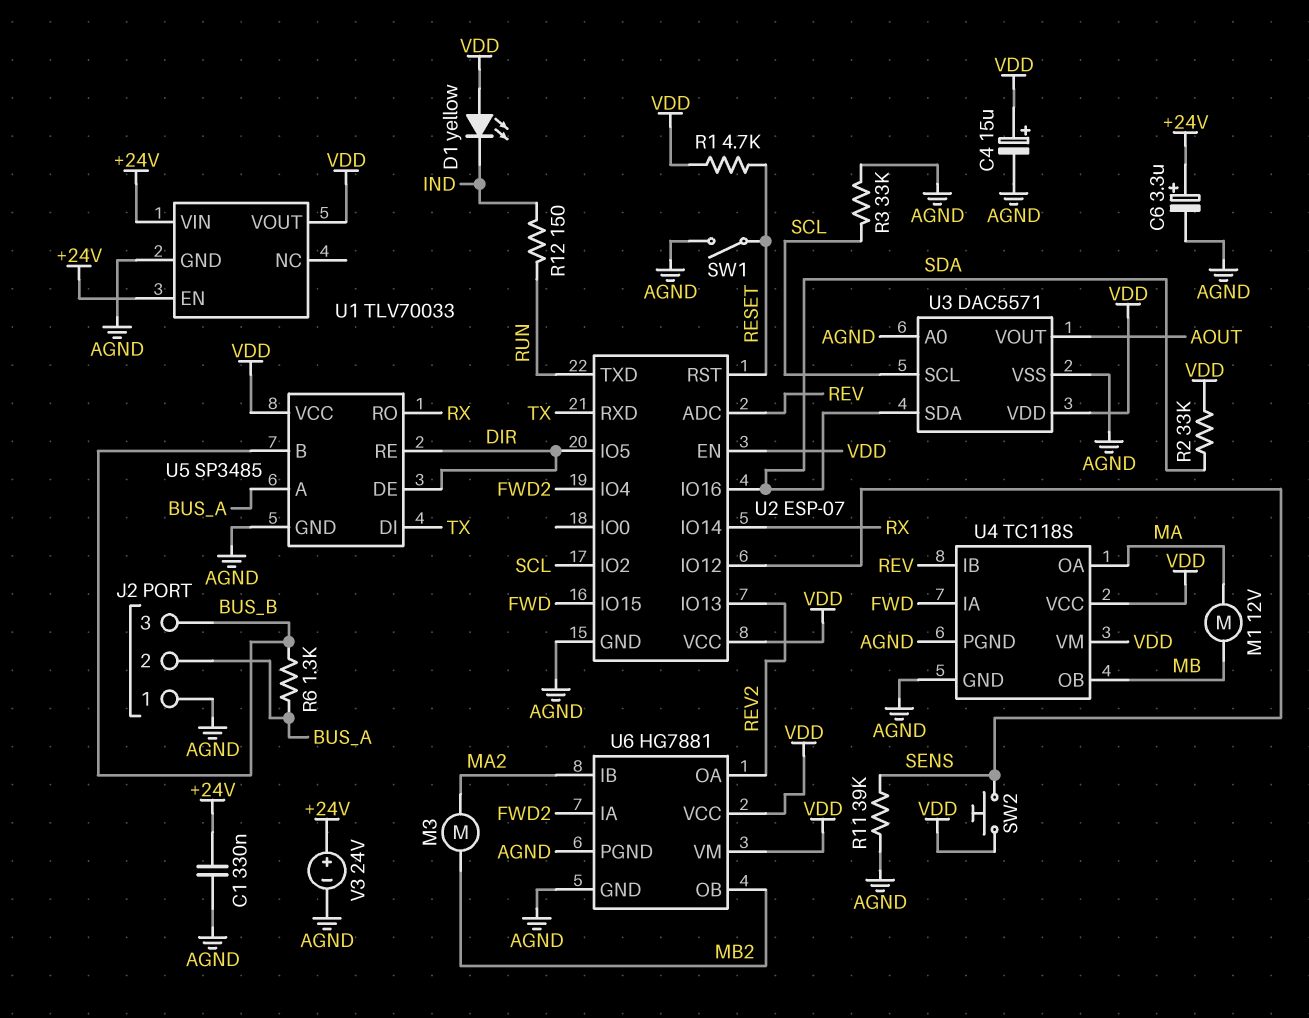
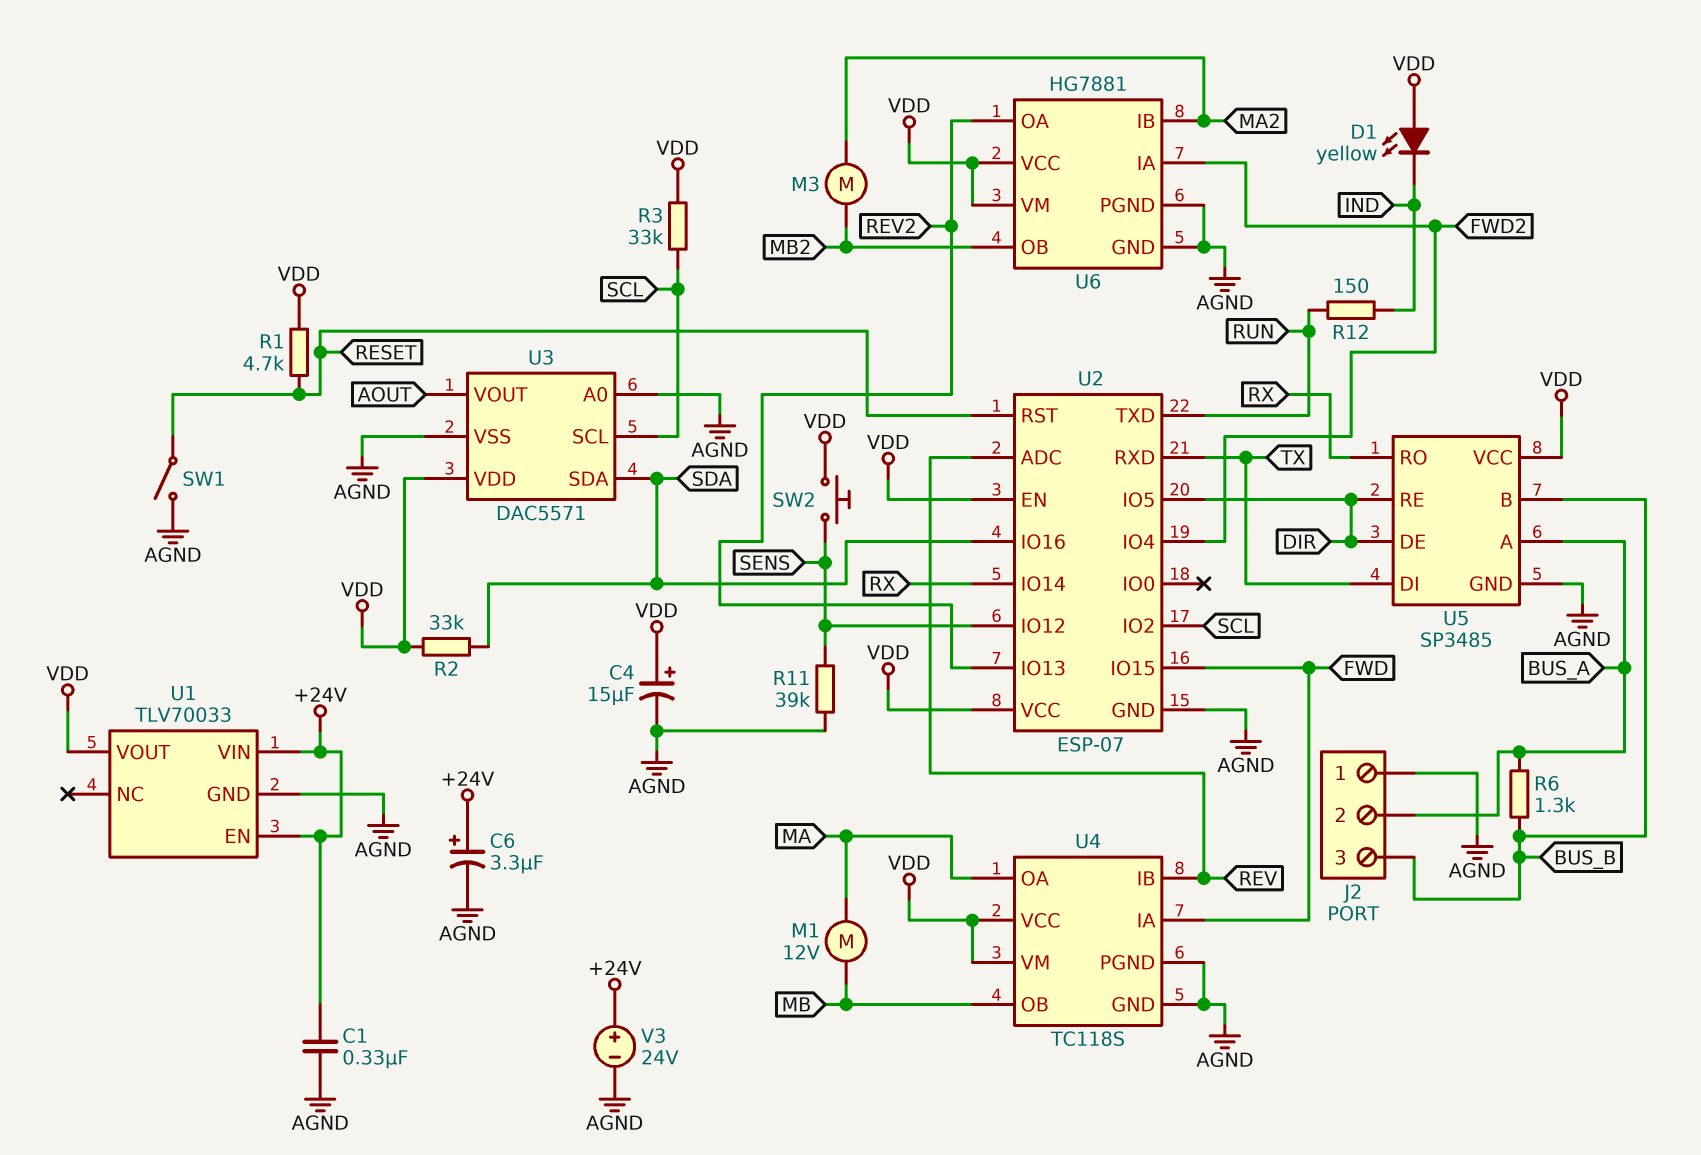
R3: 33k (AGND, SCL) -> 33k (SCL, VDD)

